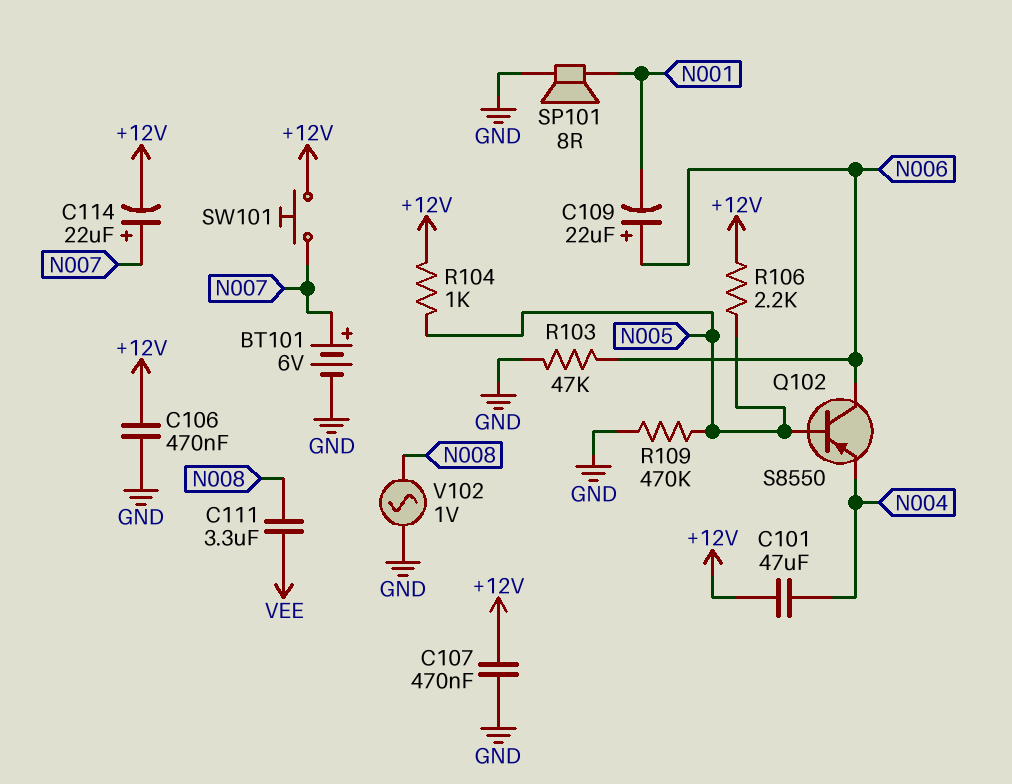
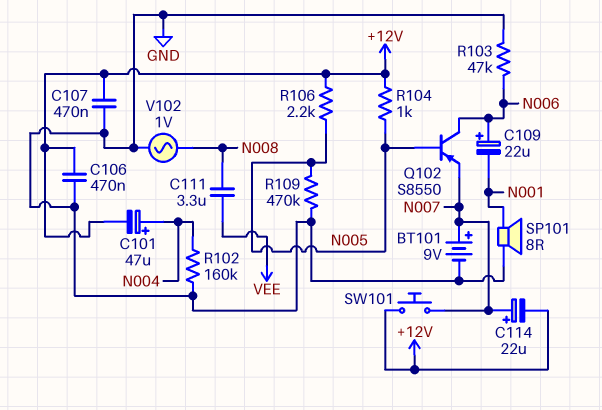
BT101: 6V (plus N007, minus GND) -> 9V (plus N007, minus GND)
C101: 47uF (+12V, N004) -> 47uF (plus N004, minus +12V)
Q102: PNP S8550 (B N005, C N006, E N004) -> PNP S8550 (B N005, C N006, E N007)
R102: none -> 160k (GND, N004)

